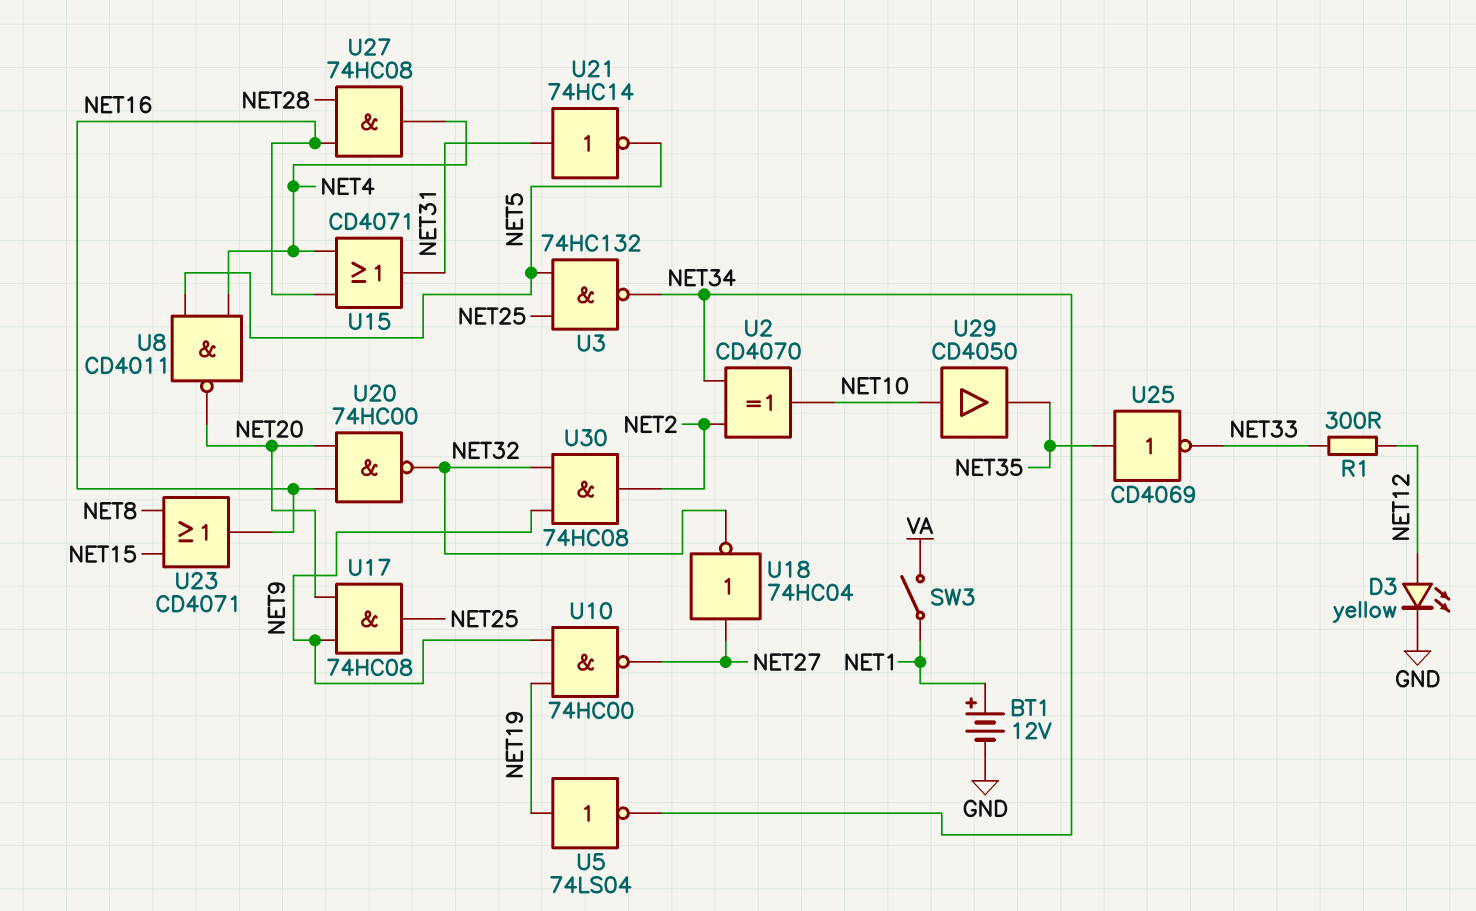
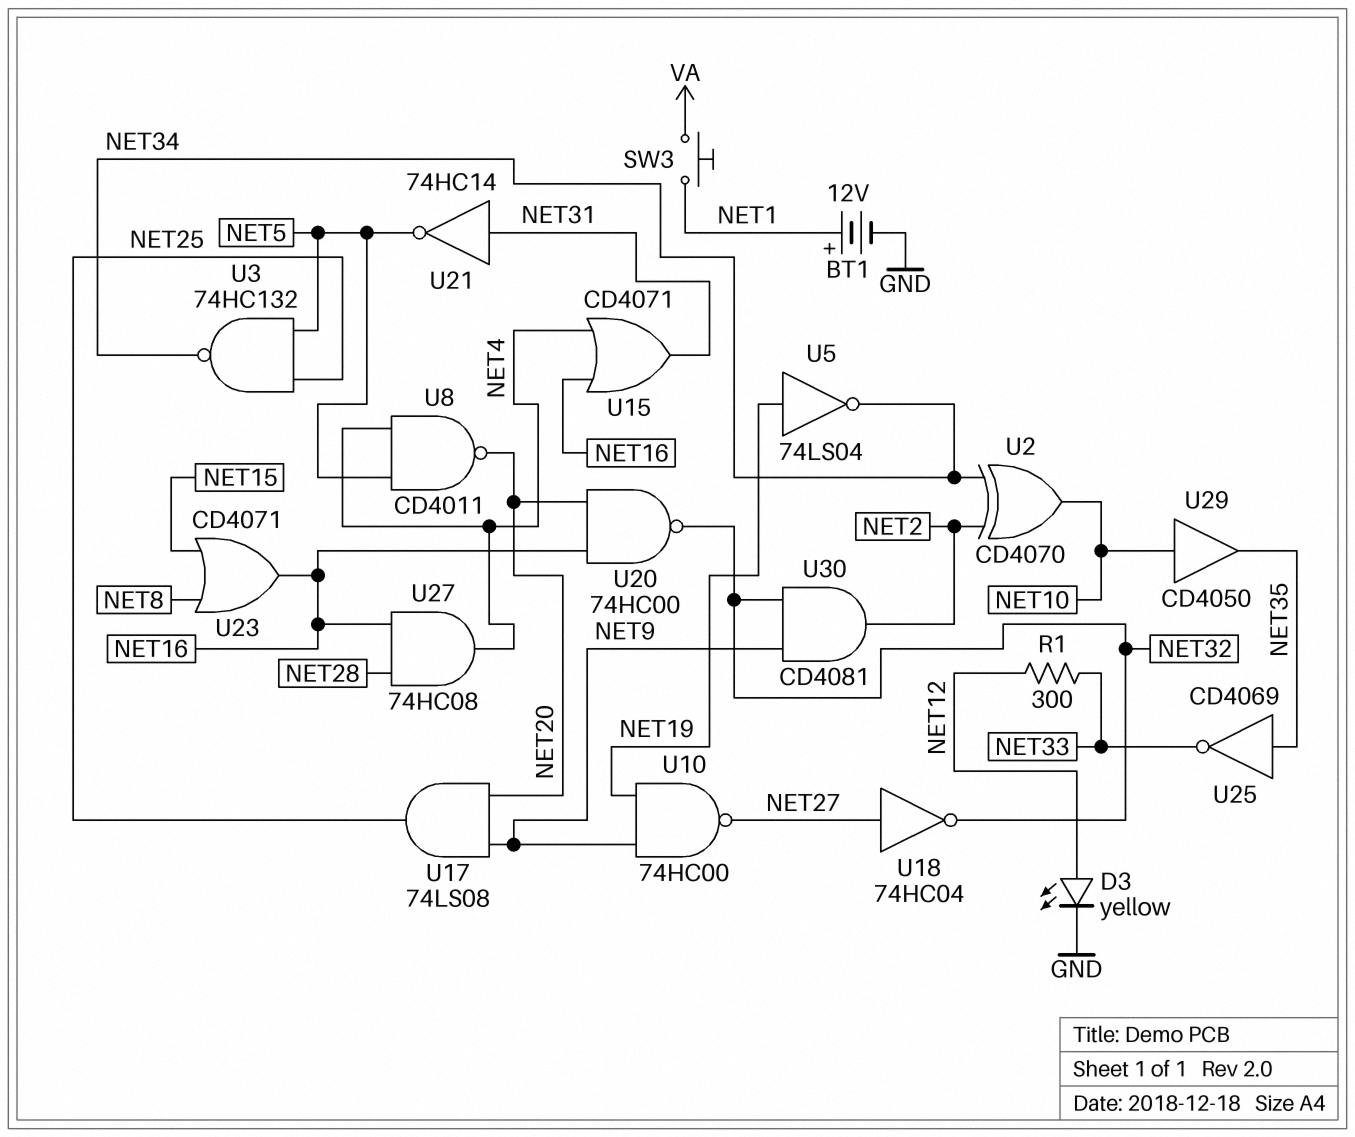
SW3: switch (NET1, VA) -> button (NET1, VA)
U17: AND 74HC08 (in NET9, in NET20, out NET25) -> AND 74LS08 (in NET9, in NET20, out NET25)
U30: AND 74HC08 (in NET9, in NET32, out NET2) -> AND CD4081 (in NET9, in NET32, out NET2)

